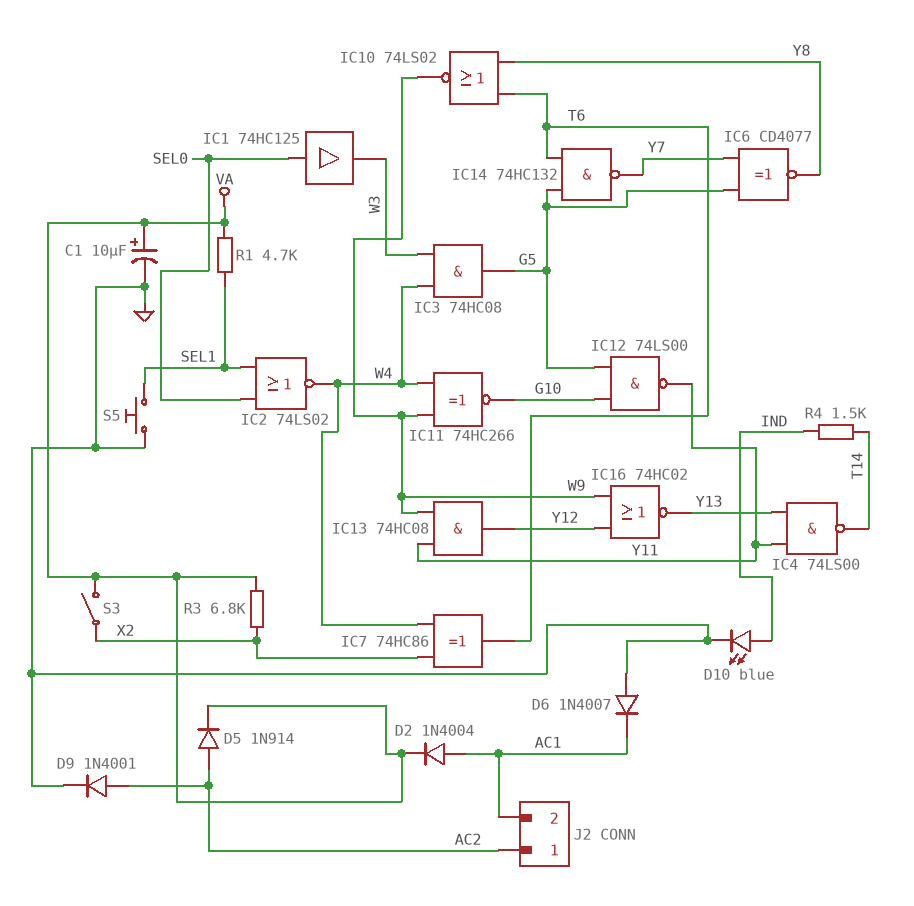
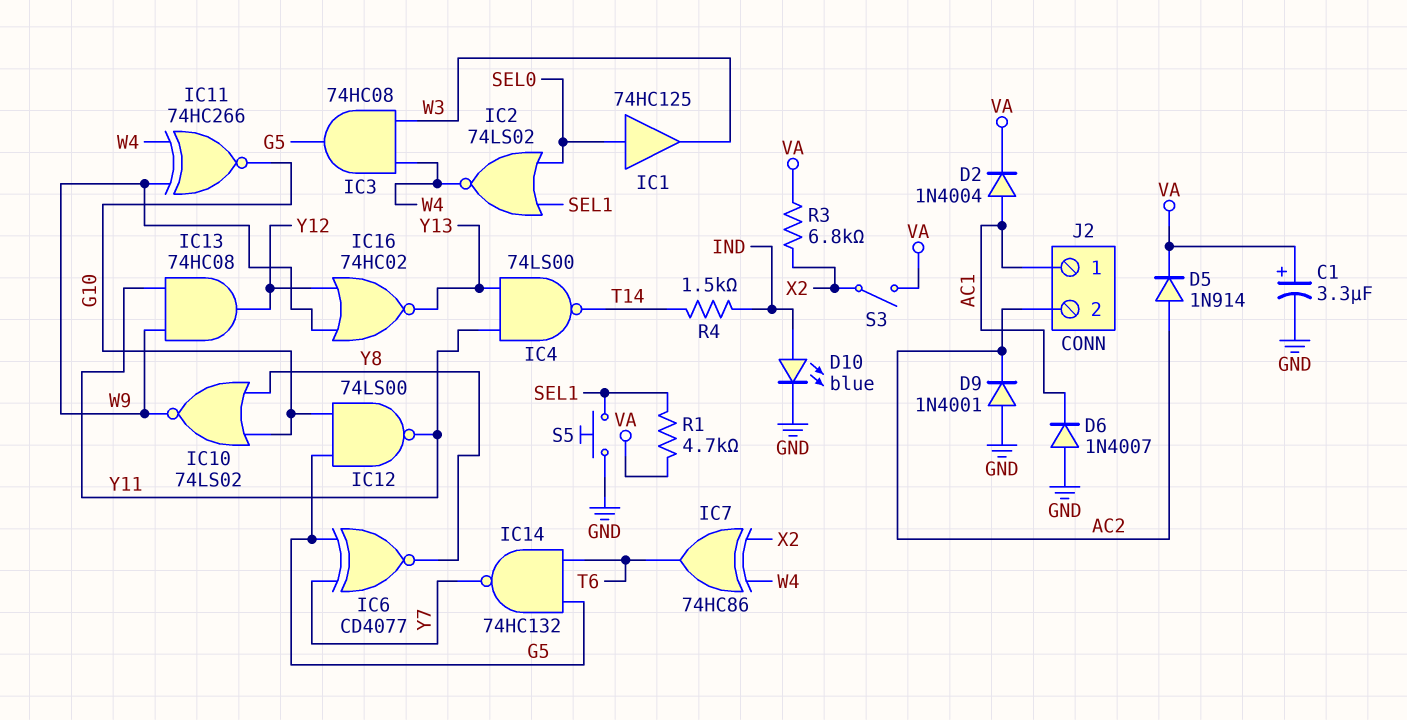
C1: 10uF (plus VA, minus GND) -> 3.3uF (plus VA, minus GND)
D9: diode 1N4001 (A AC2, K GND) -> diode 1N4001 (A GND, K AC2)
IC10: NOR 74LS02 (in T6, in Y8, out W9) -> NOR 74LS02 (in G10, in Y8, out W9)
J2 pin 1: AC2 -> AC1
J2 pin 2: AC1 -> AC2

